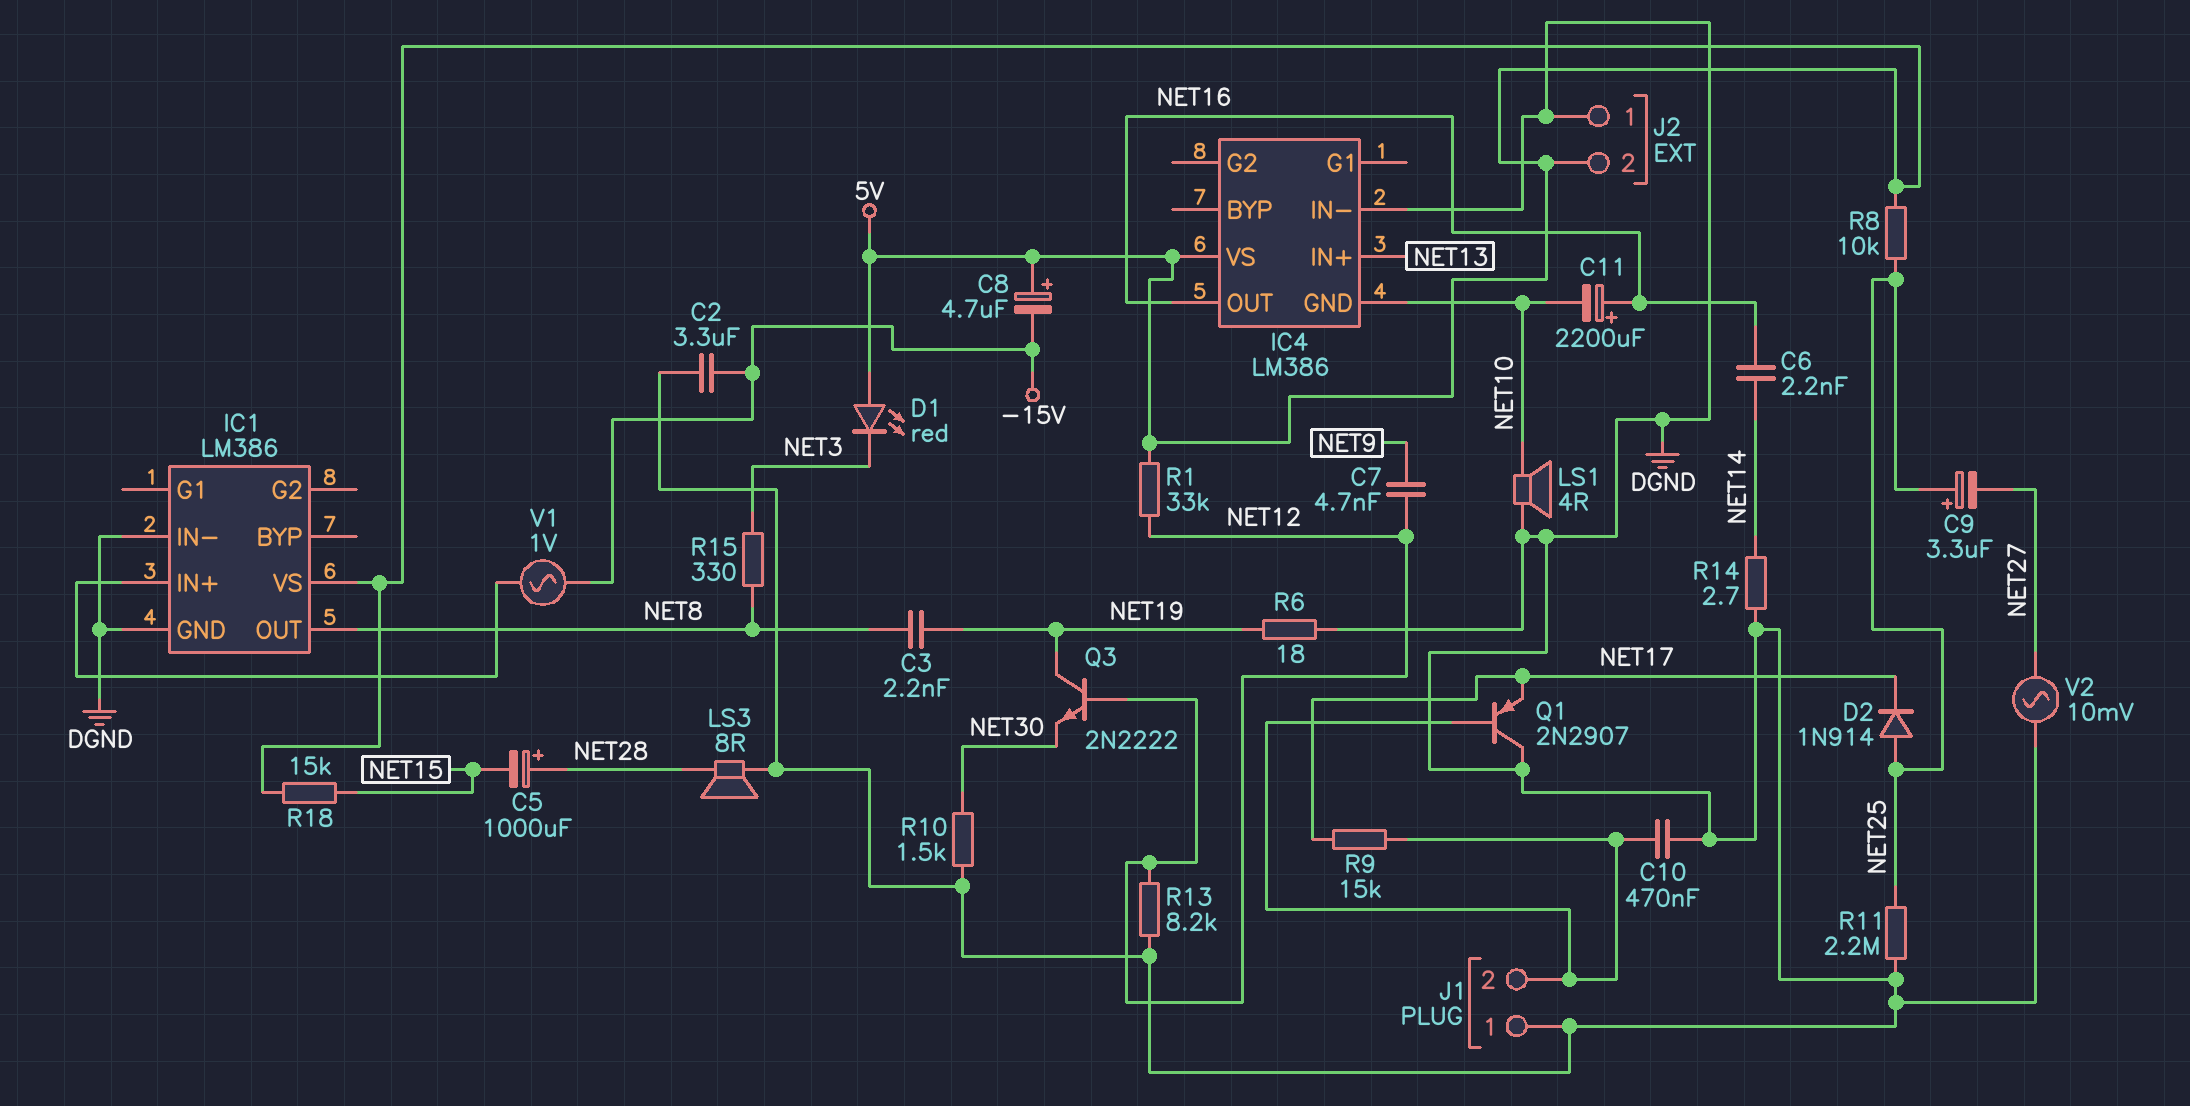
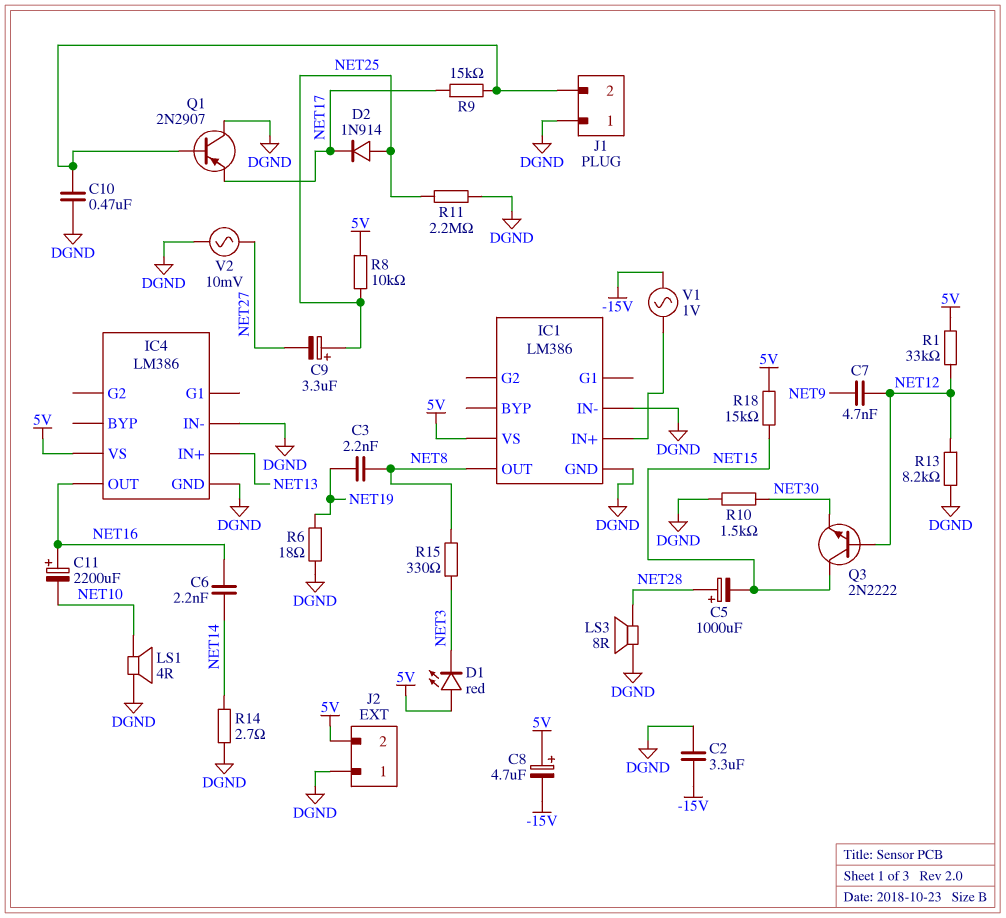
IC4 pin GND: NET10 -> DGND
Q3: NPN 2N2222 (B NET12, C NET19, E NET30) -> NPN 2N2222 (B NET12, C NET15, E NET30)

